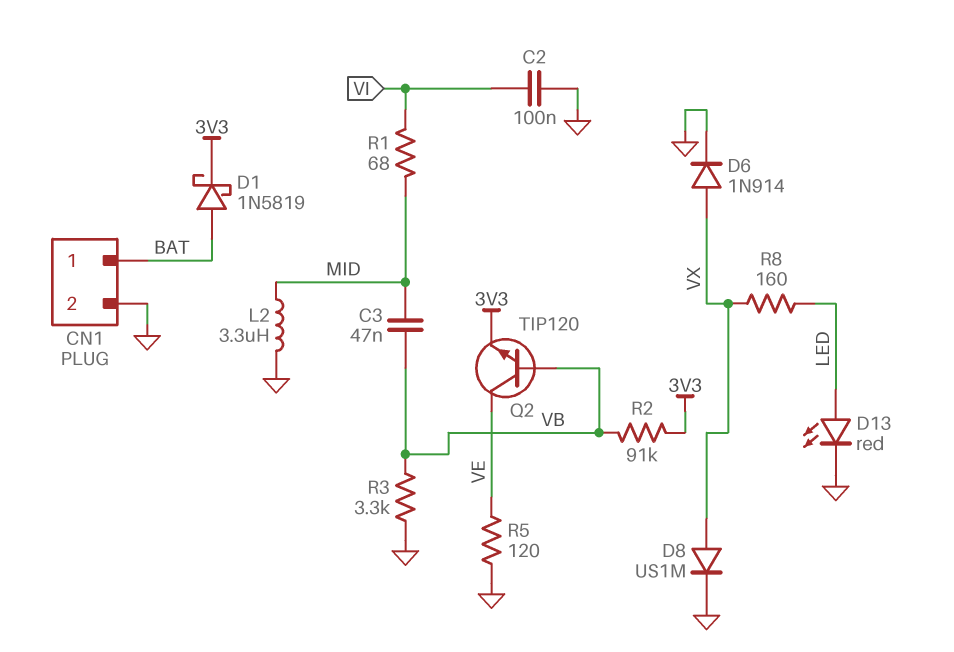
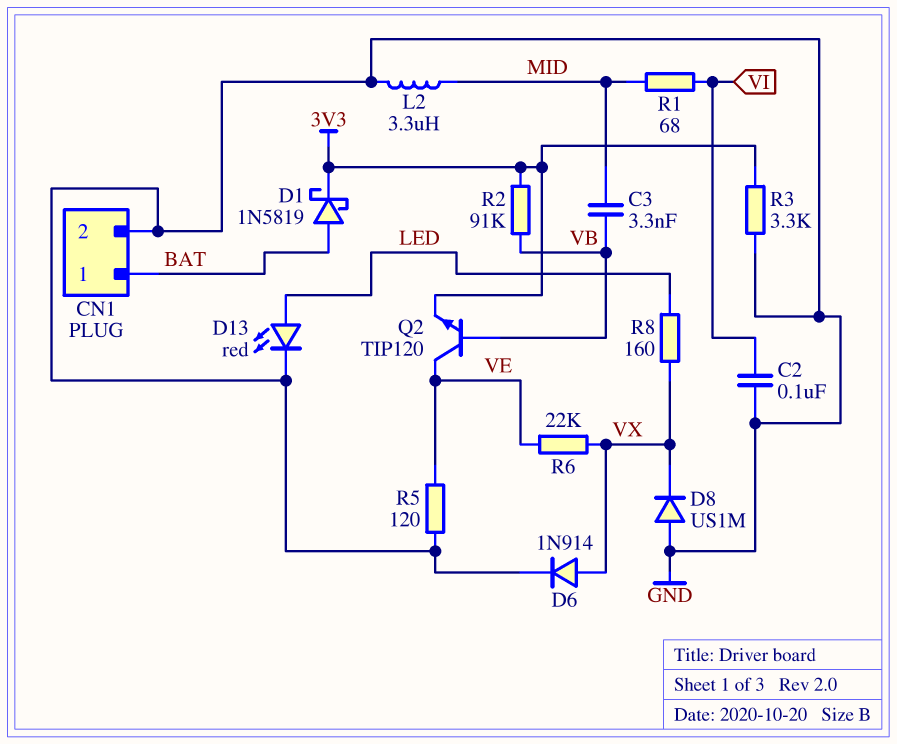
C3: 47nF (MID, VB) -> 3.3nF (MID, VB)
D8: diode US1M (A VX, K GND) -> diode US1M (A GND, K VX)
R3: 3.3k (GND, VB) -> 3.3k (3V3, GND)
R6: none -> 22k (VE, VX)

